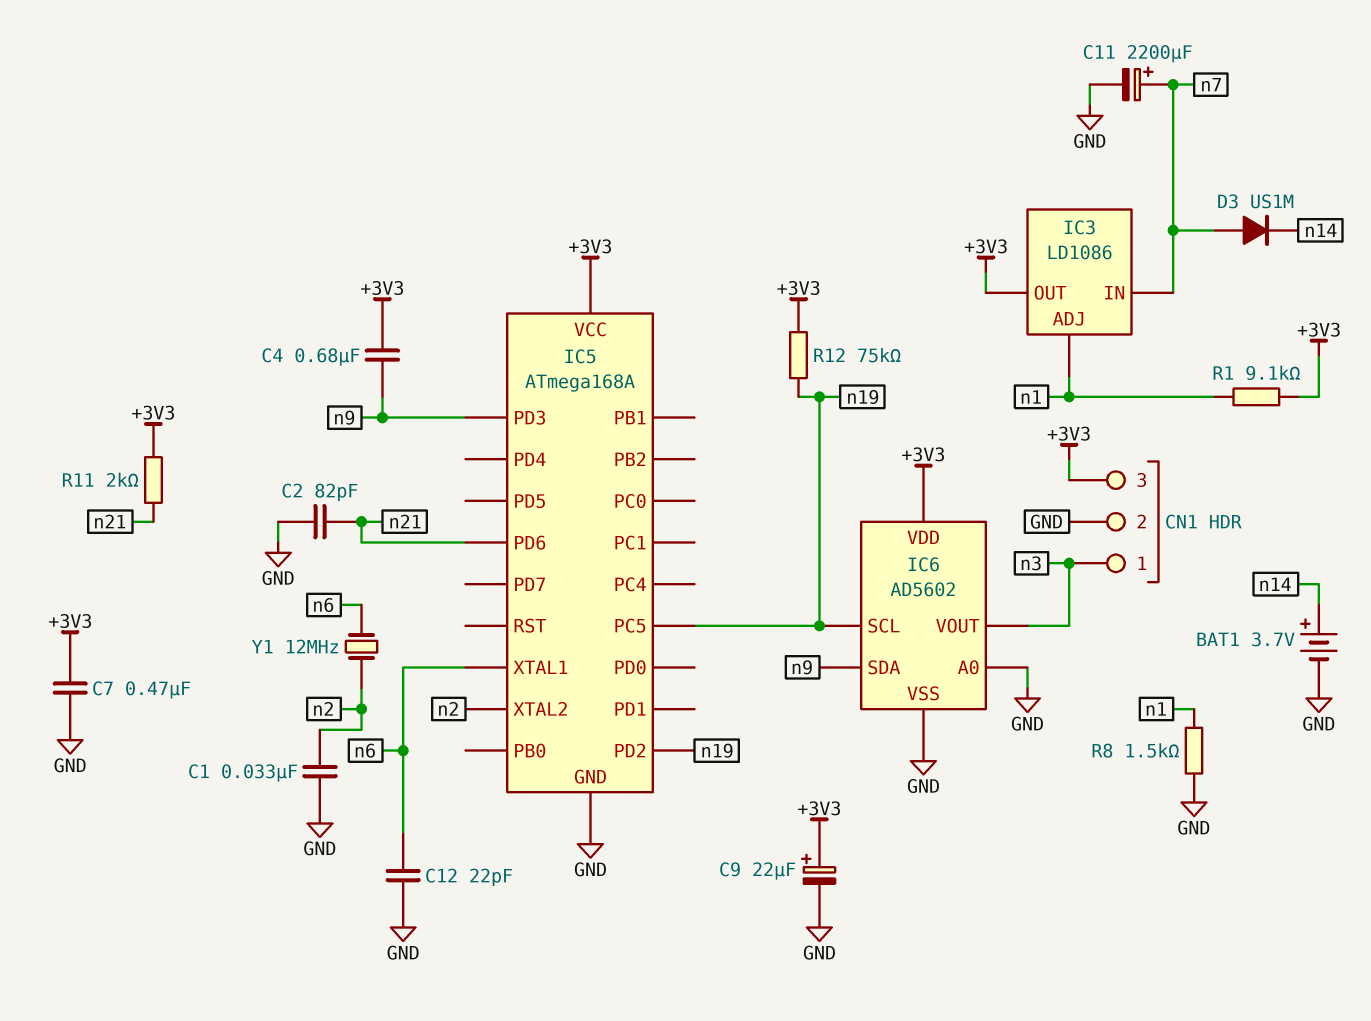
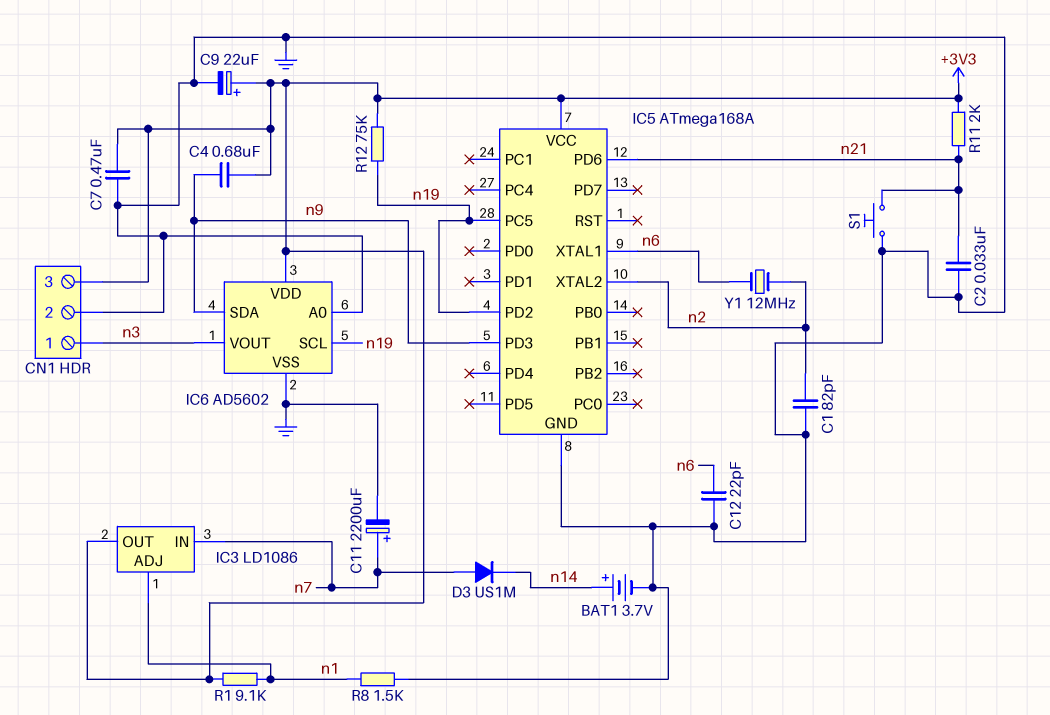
C1: 33nF (GND, n2) -> 82pF (GND, n2)
C2: 82pF (GND, n21) -> 33nF (GND, n21)
S1: none -> button (GND, n21)

